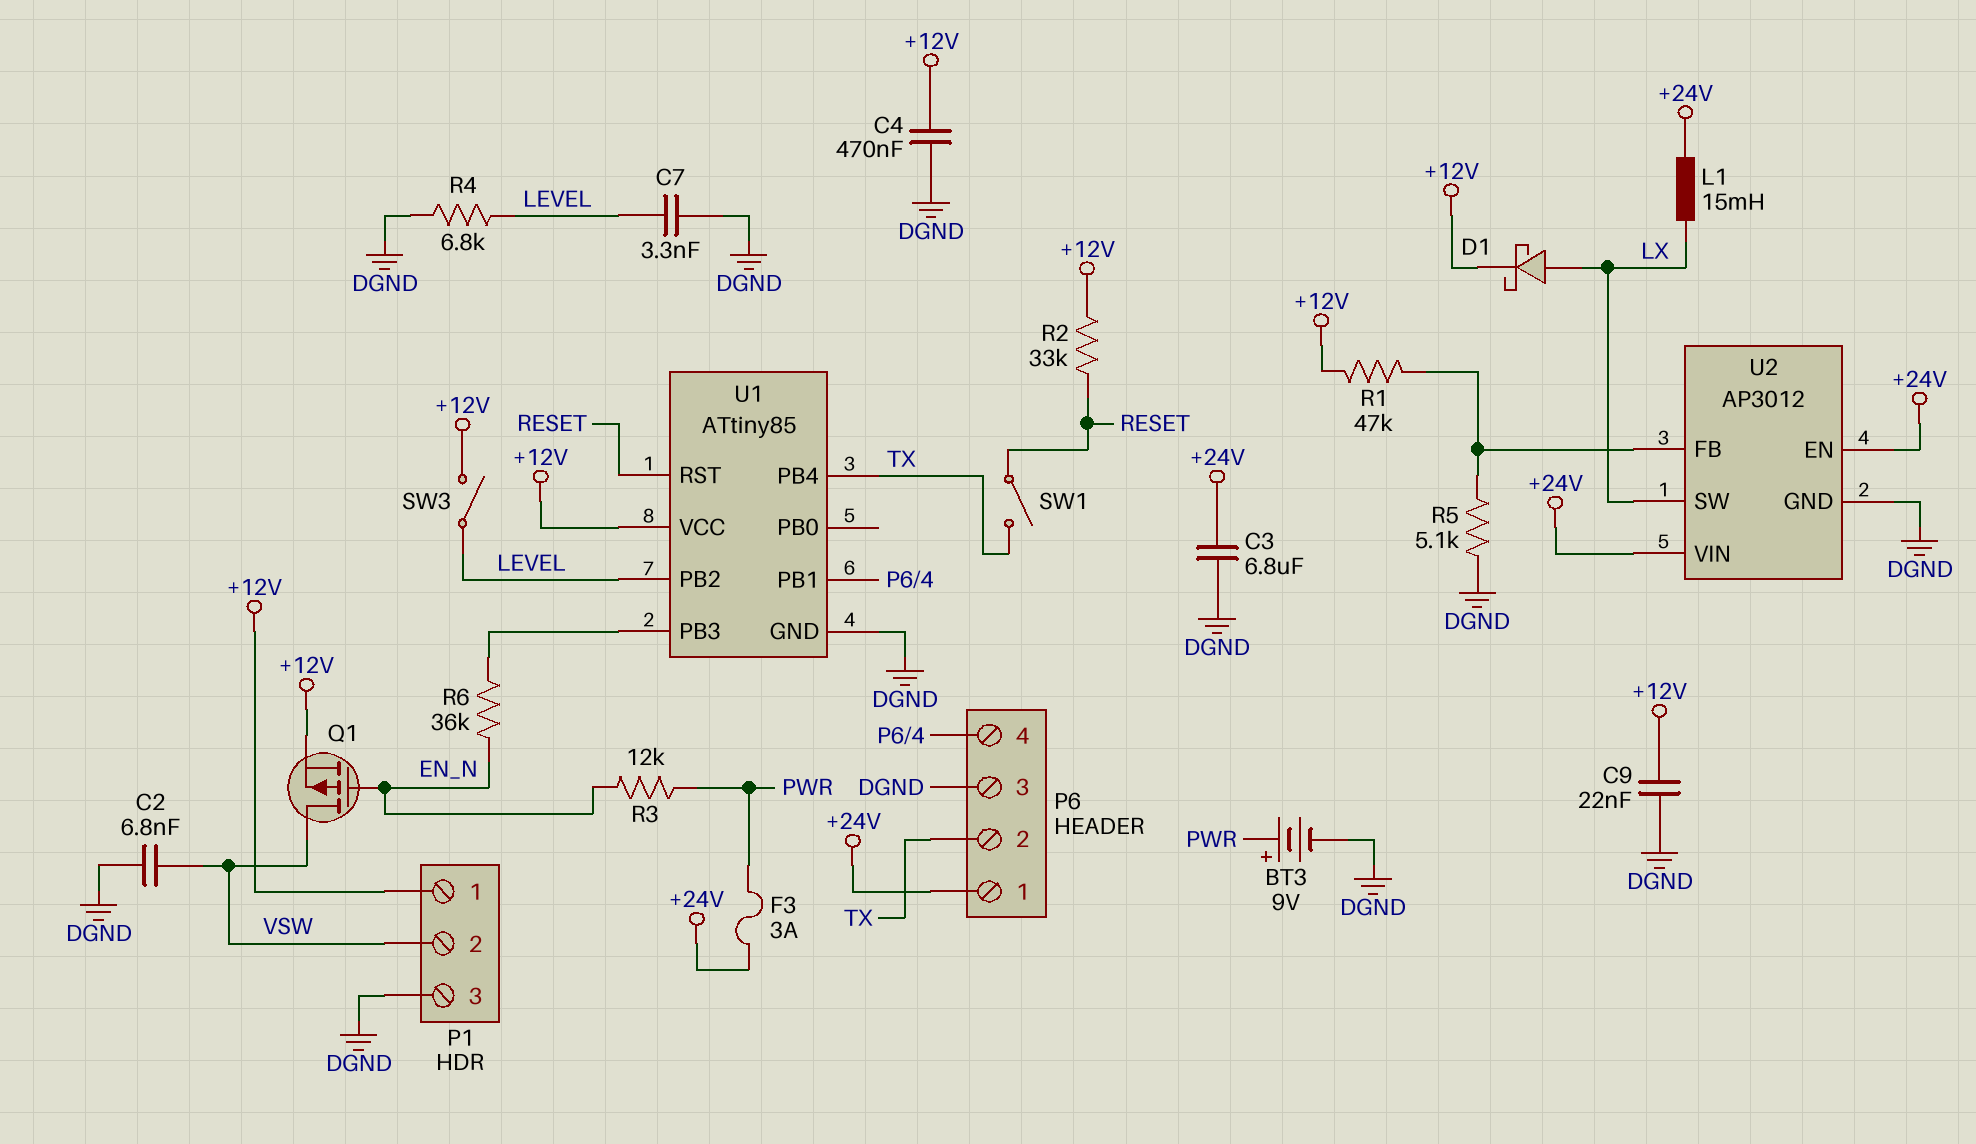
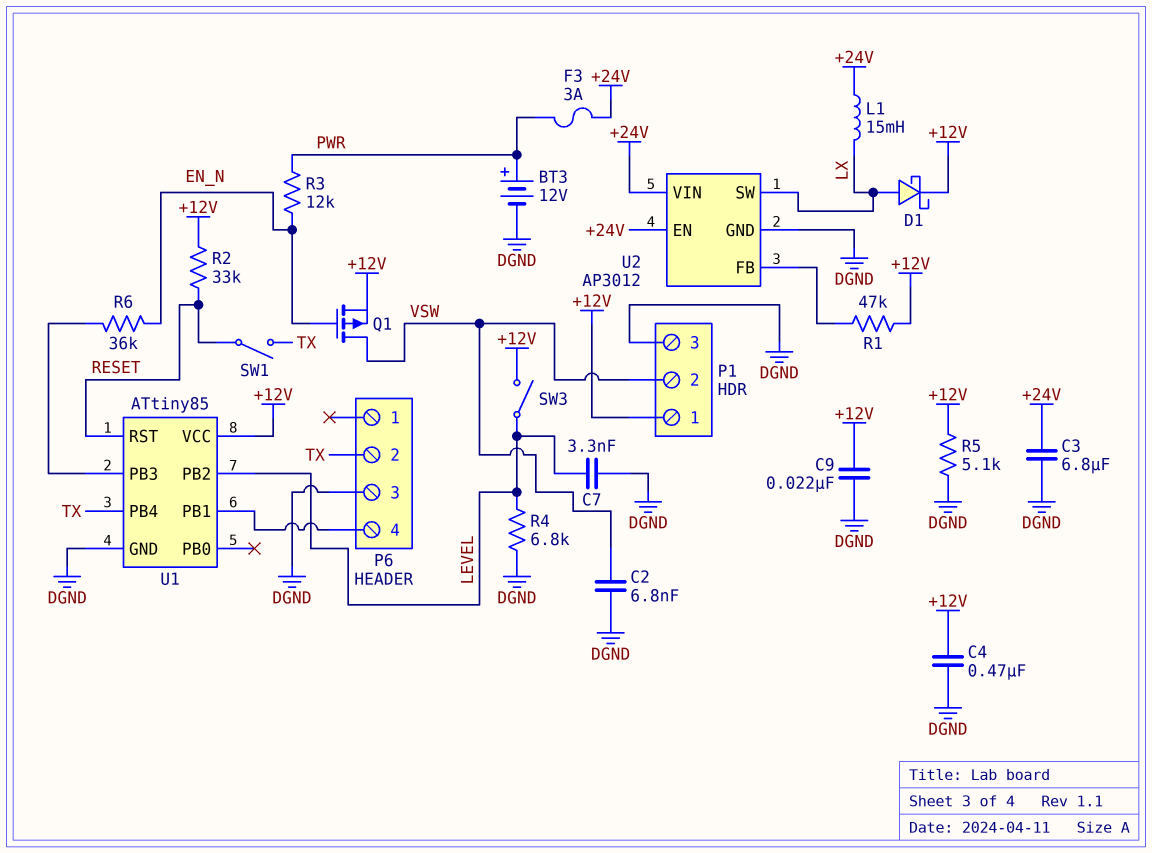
BT3: 9V (plus PWR, minus DGND) -> 12V (plus PWR, minus DGND)
P6 pin 1: +24V -> none
R5: 5.1k (DGND, U2/FB) -> 5.1k (+12V, DGND)

